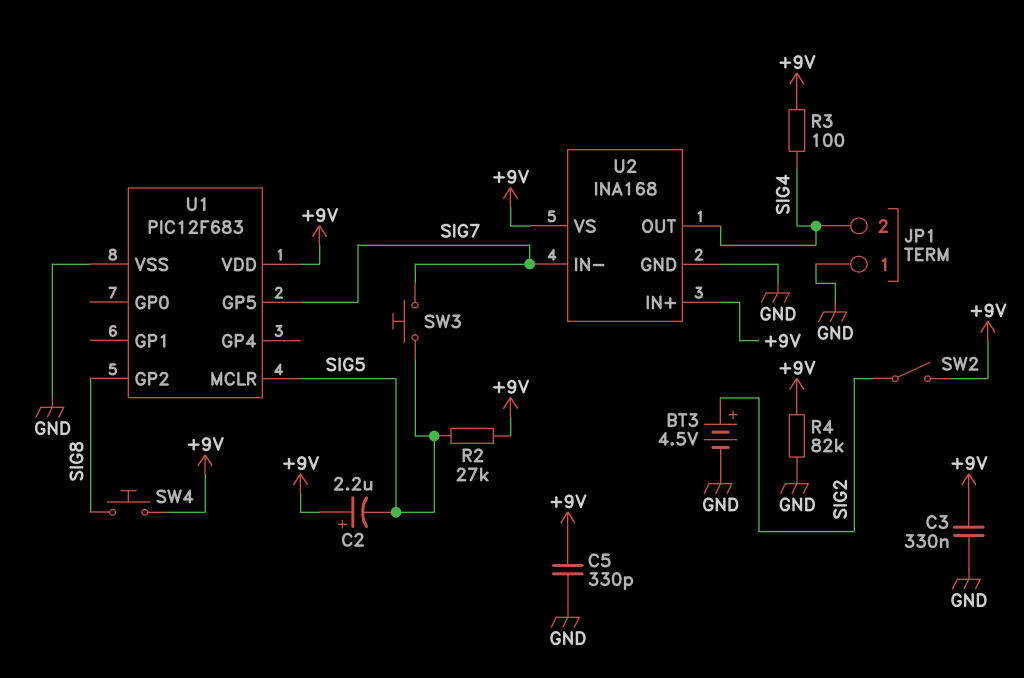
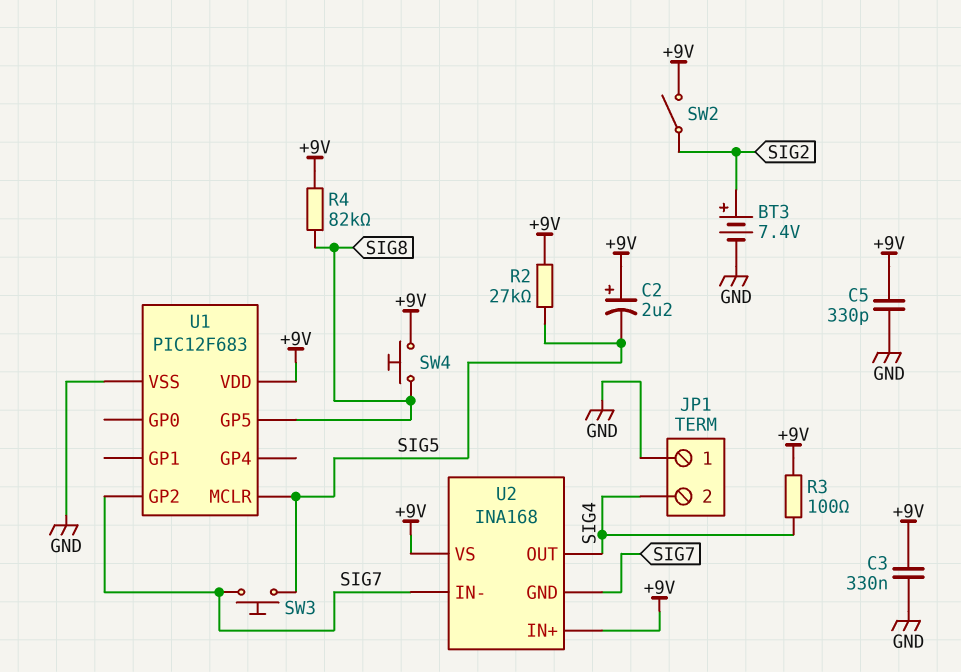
BT3: 4.5V (plus SIG2, minus GND) -> 7.4V (plus SIG2, minus GND)
R4: 82k (+9V, GND) -> 82k (+9V, SIG8)
U1 pin GP2: SIG8 -> SIG7
U1 pin GP5: SIG7 -> SIG8
U2 pin GND: GND -> SIG7

